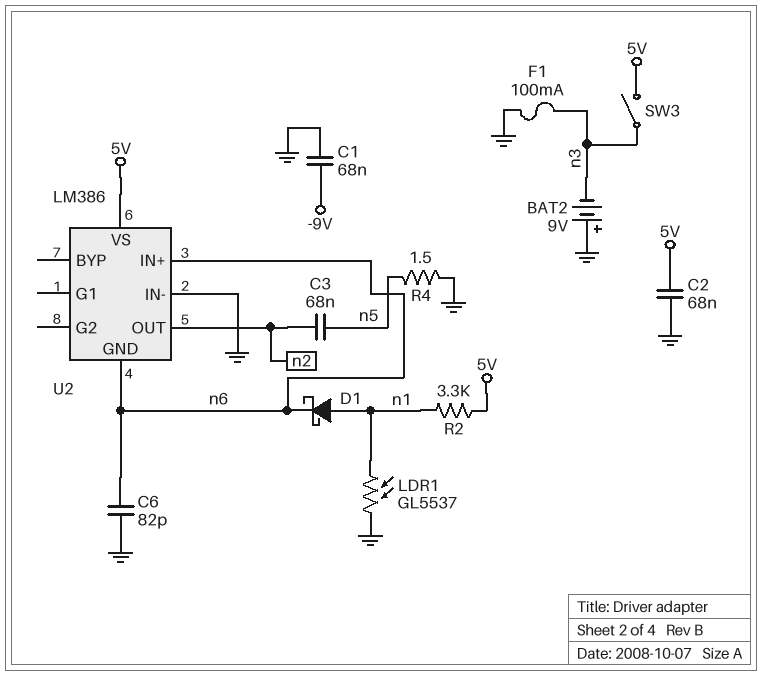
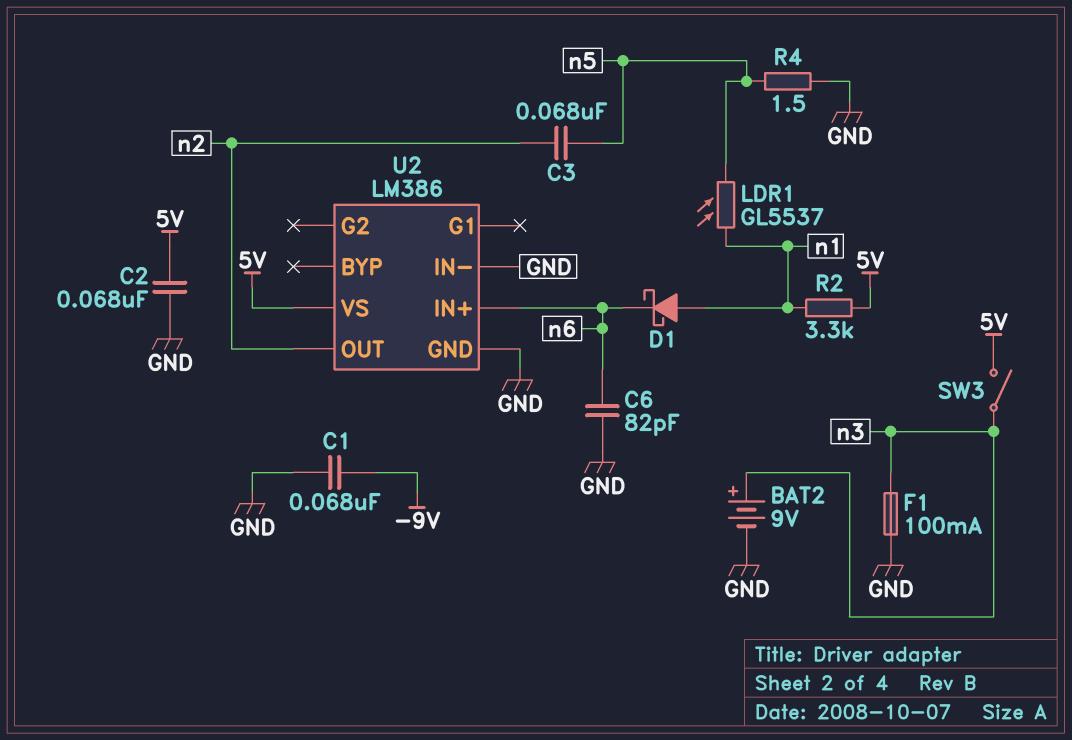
BAT2: 9V (plus GND, minus n3) -> 9V (plus n3, minus GND)
LDR1: GL5537 (GND, n1) -> GL5537 (n1, n5)
U2 pin GND: n6 -> GND

